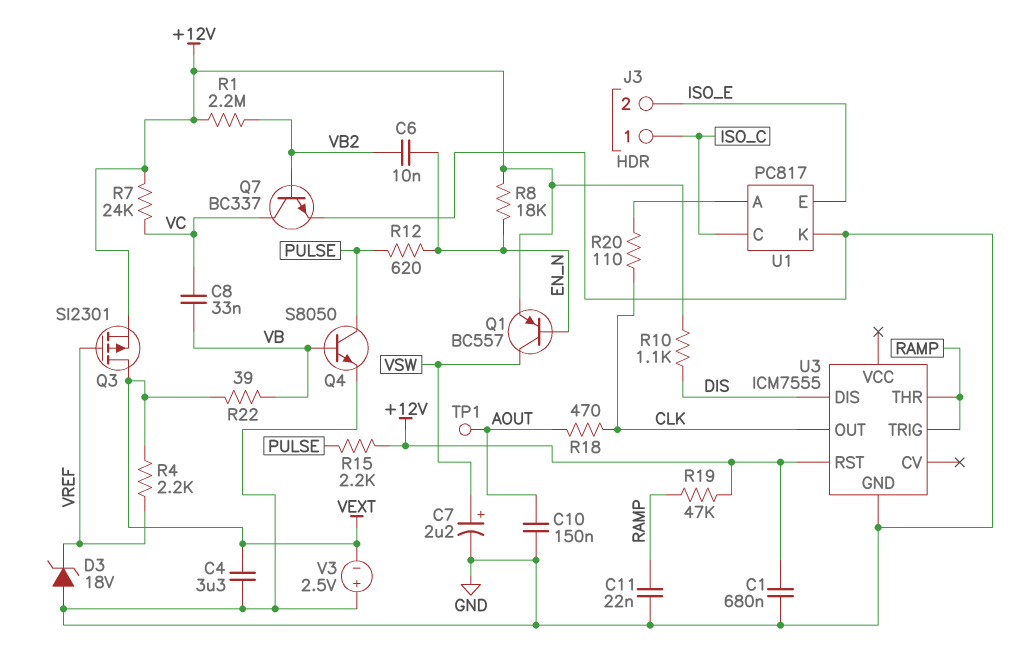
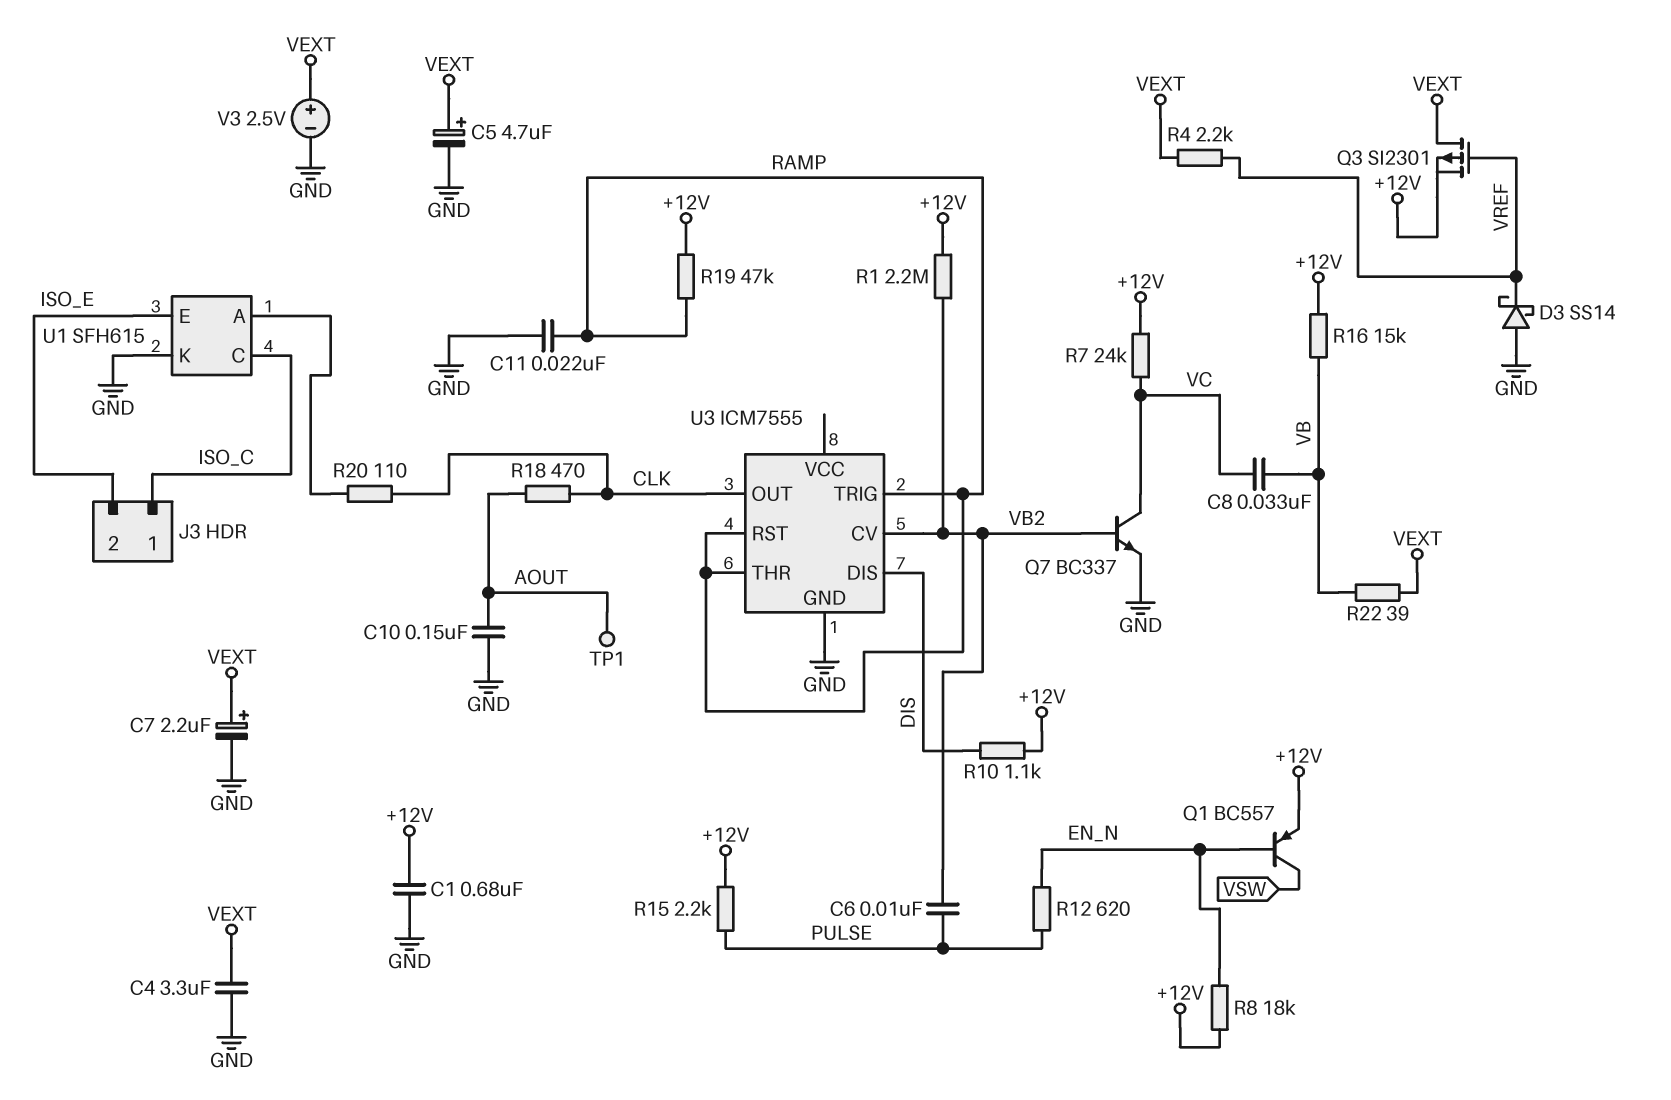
C5: none -> 4.7uF (plus VEXT, minus GND)
C6: 10nF (EN_N, VB2) -> 10nF (PULSE, VB2)
C7: 2.2uF (plus VSW, minus GND) -> 2.2uF (plus VEXT, minus GND)
D3: zener 18V (A GND, K VREF) -> schottky SS14 (A GND, K VREF)
Q4: NPN S8050 (B VB, C PULSE, E GND) -> none
R16: none -> 15k (+12V, VB)
U1: PC817 -> SFH615
U3 pin CV: none -> VB2
U3 pin RST: +12V -> RAMP
V3: 2.5V (plus GND, minus VEXT) -> 2.5V (plus VEXT, minus GND)

